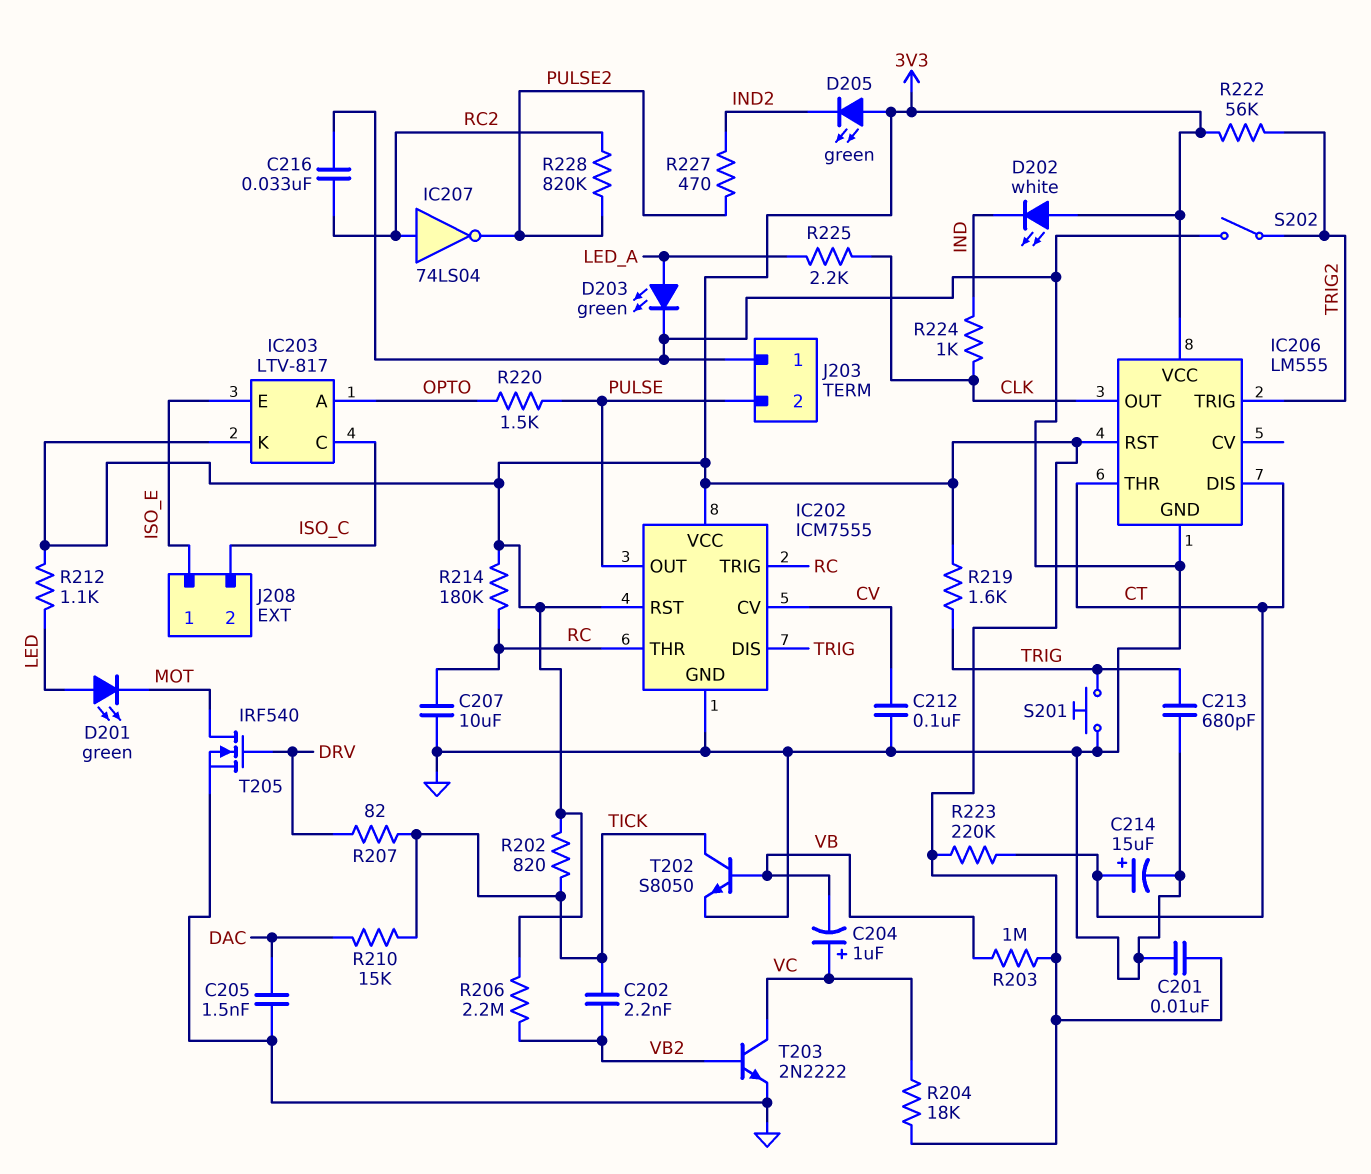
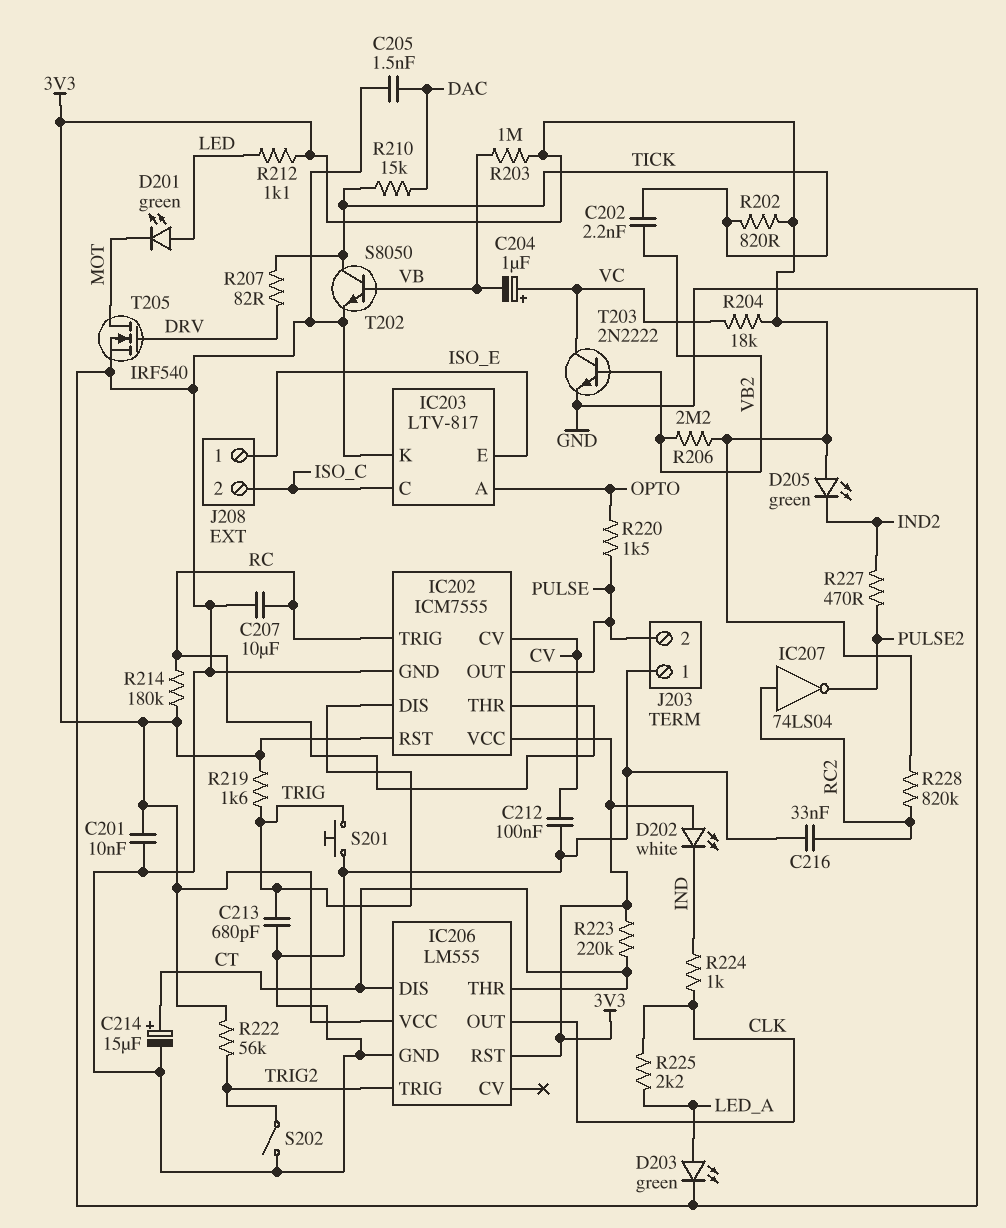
IC203 pin K: 3V3 -> GND
R228: 820k (PULSE2, RC2) -> 820k (3V3, RC2)

